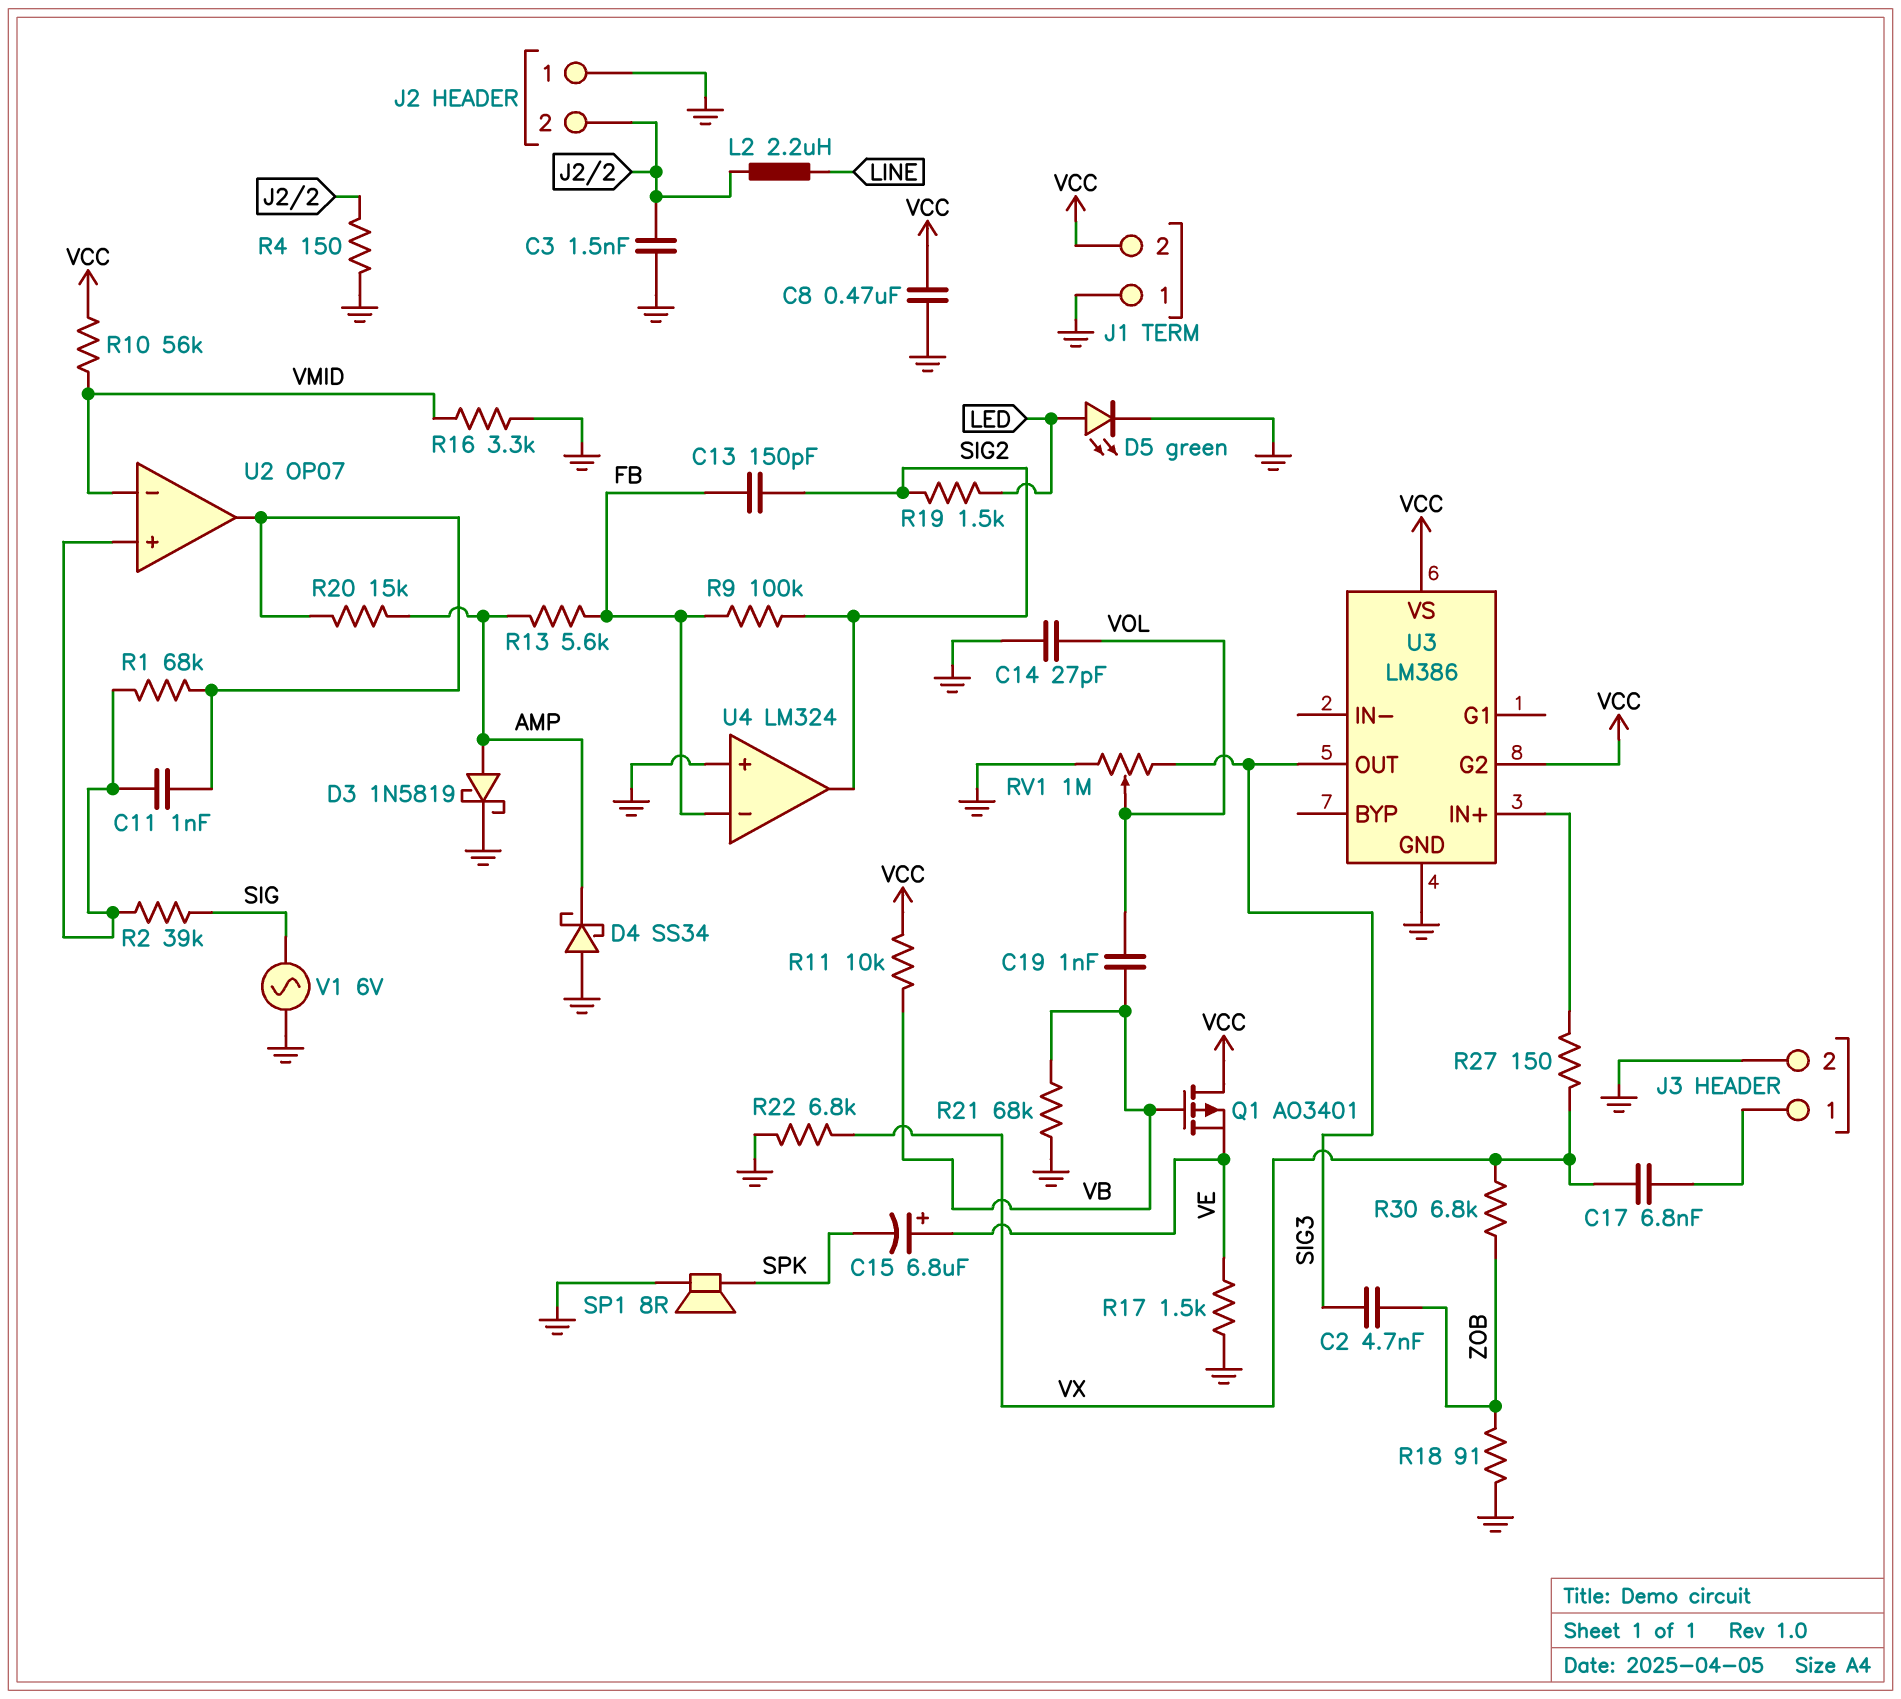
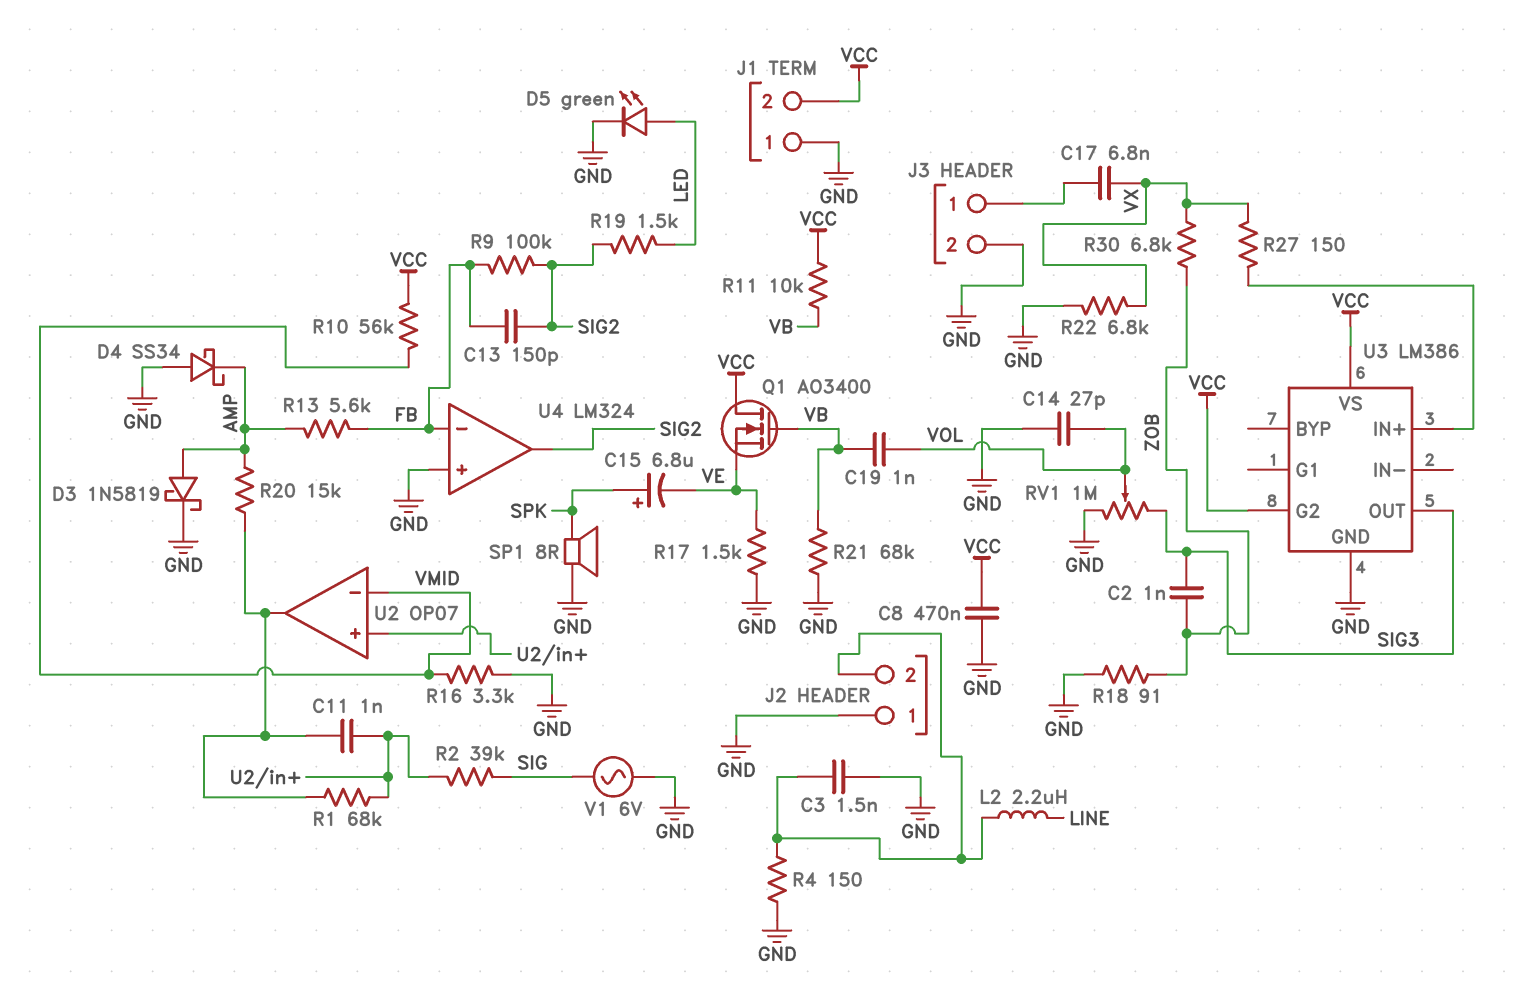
C2: 4.7nF (SIG3, ZOB) -> 1nF (SIG3, ZOB)
C15: 6.8uF (plus VE, minus SPK) -> 6.8uF (plus SPK, minus VE)
Q1: PMOS AO3401 (G VB, D VCC, S VE) -> NMOS AO3400 (G VB, D VCC, S VE)

